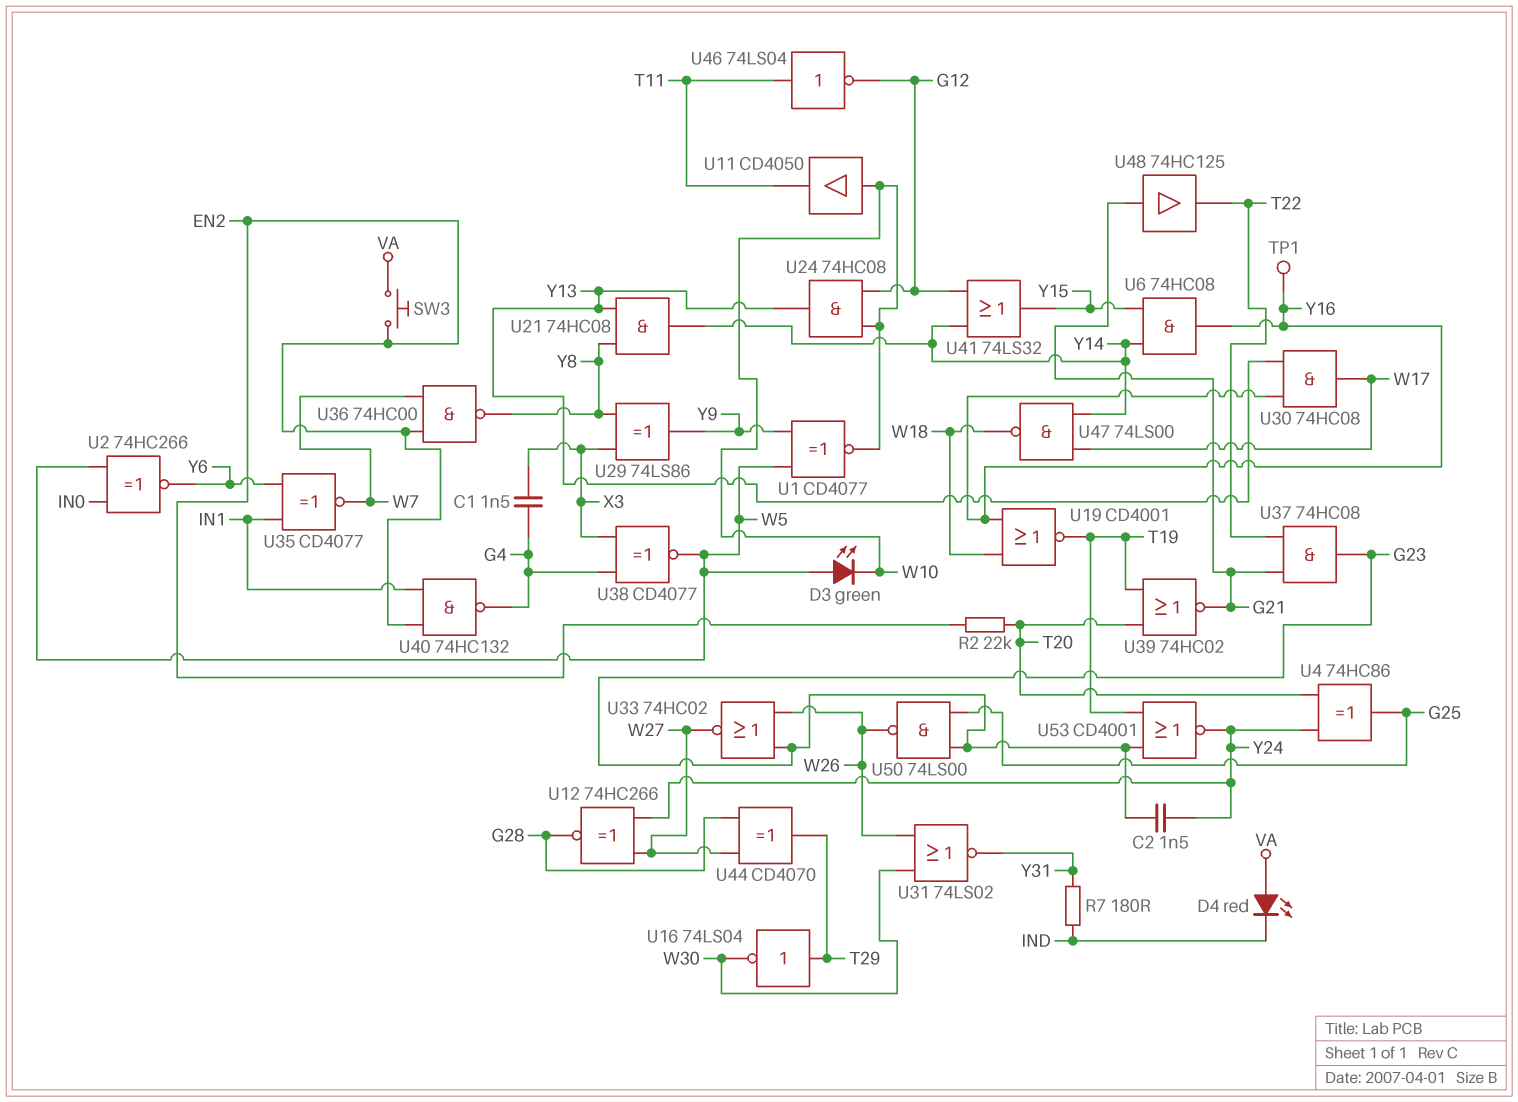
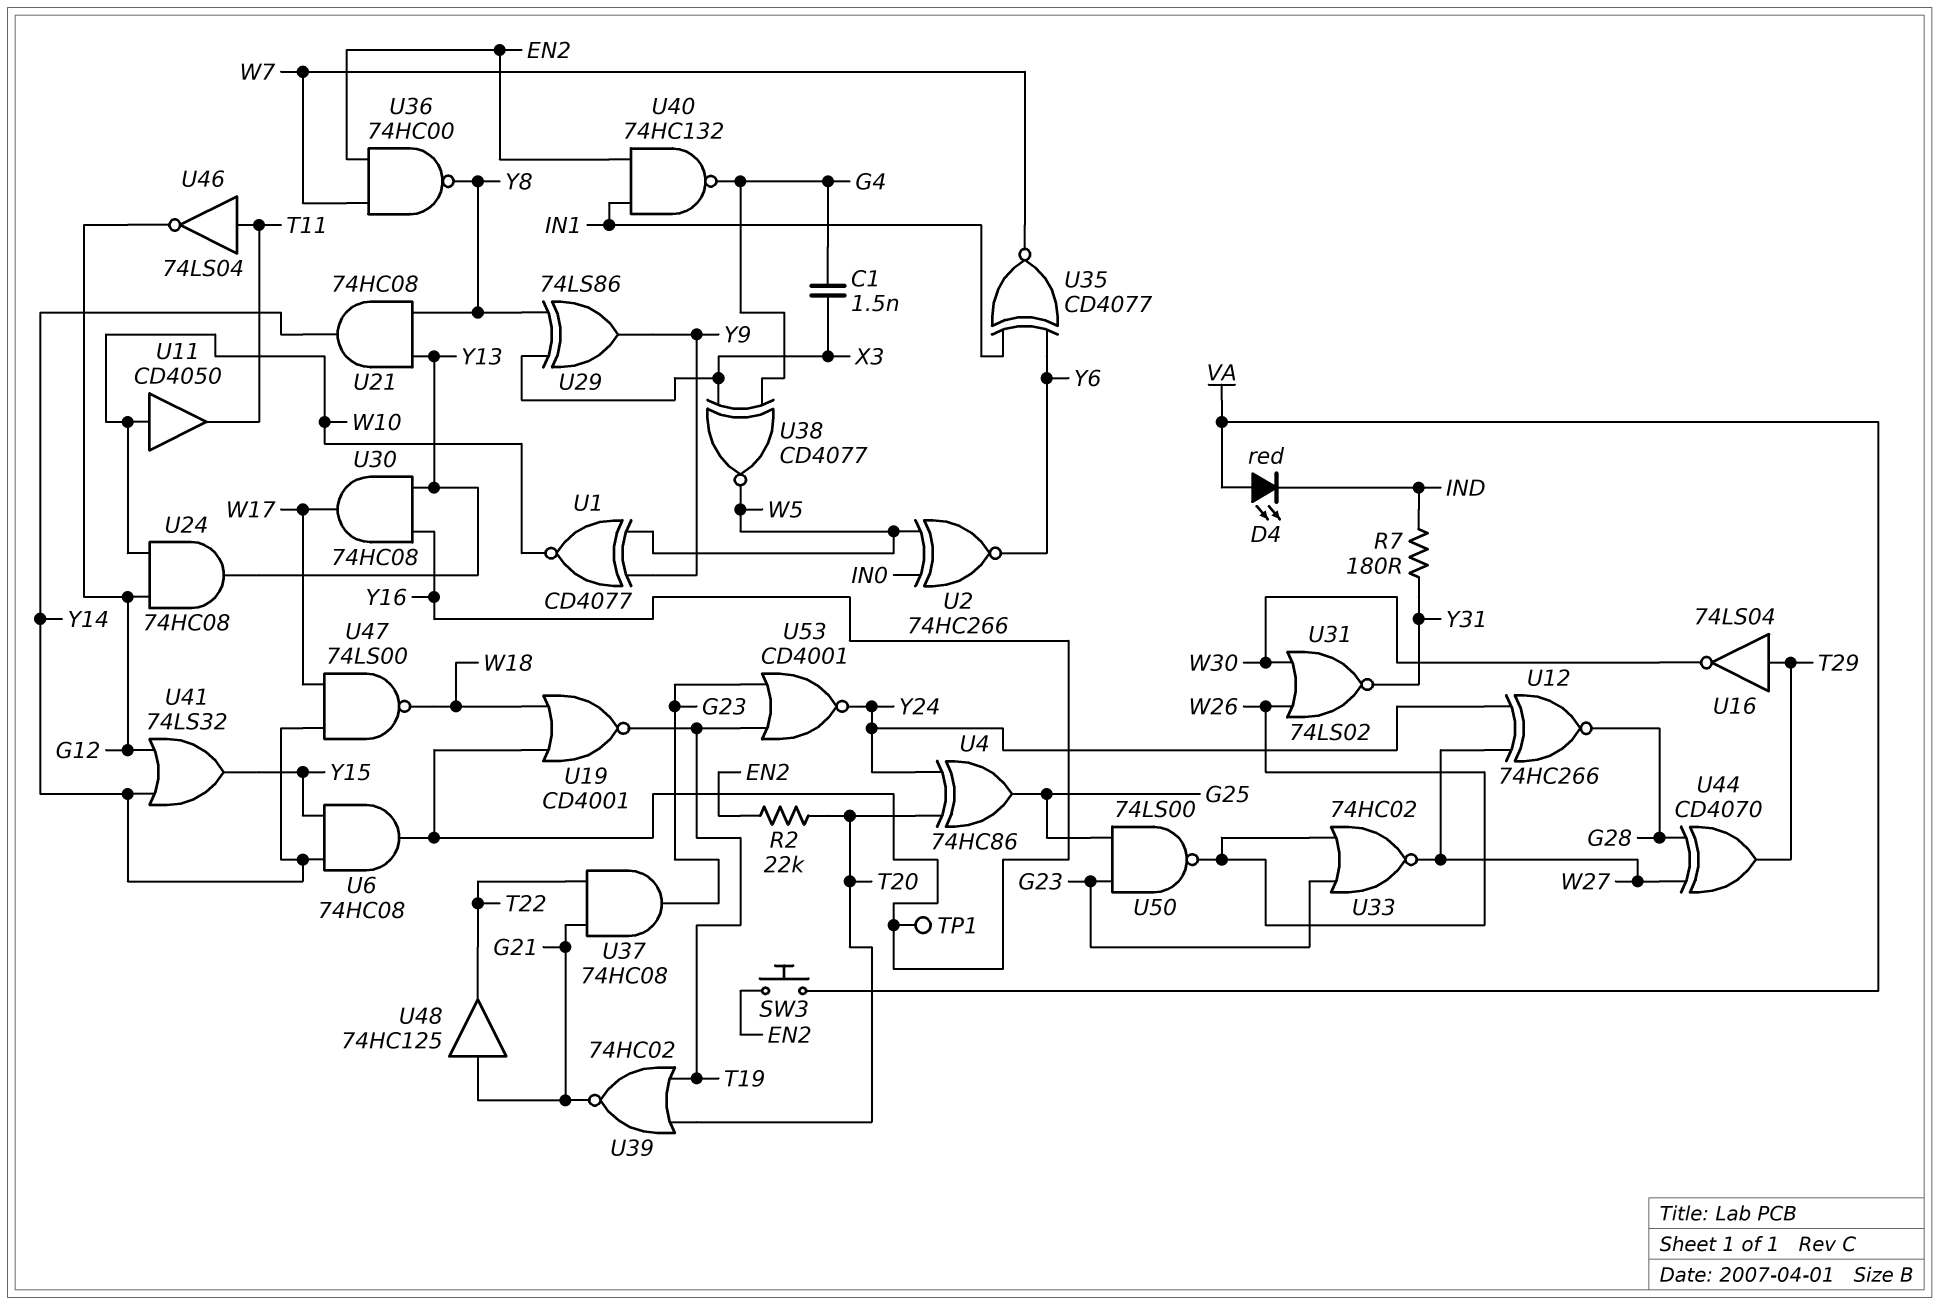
C2: 1.5nF (G23, Y24) -> none
D3: LED green (A W5, K W10) -> none

